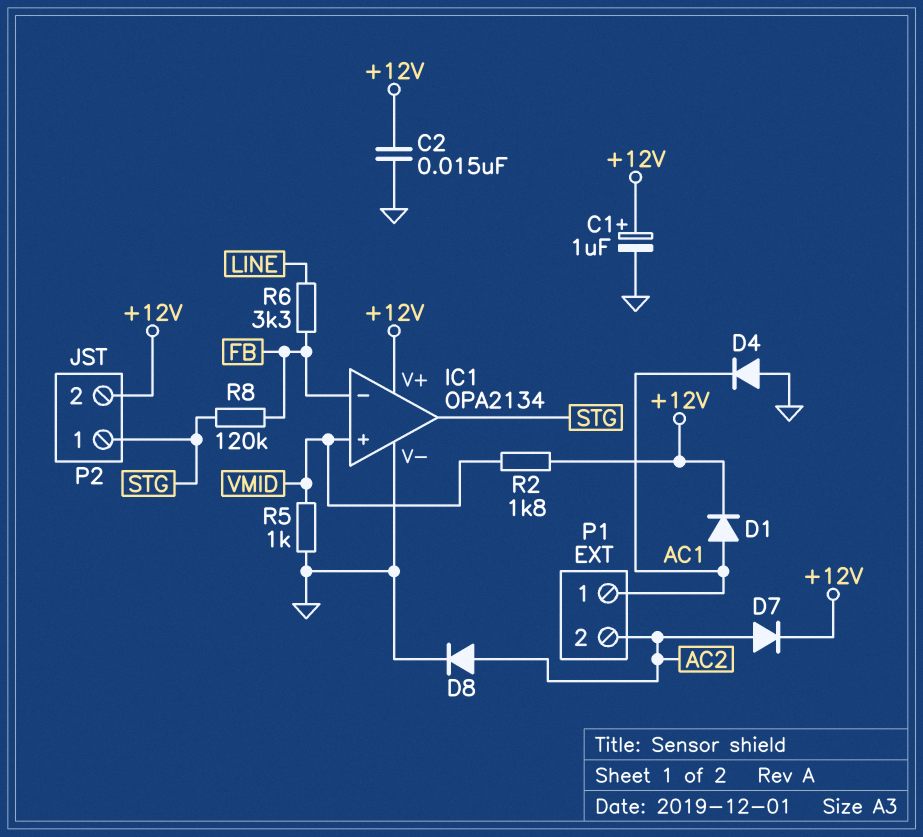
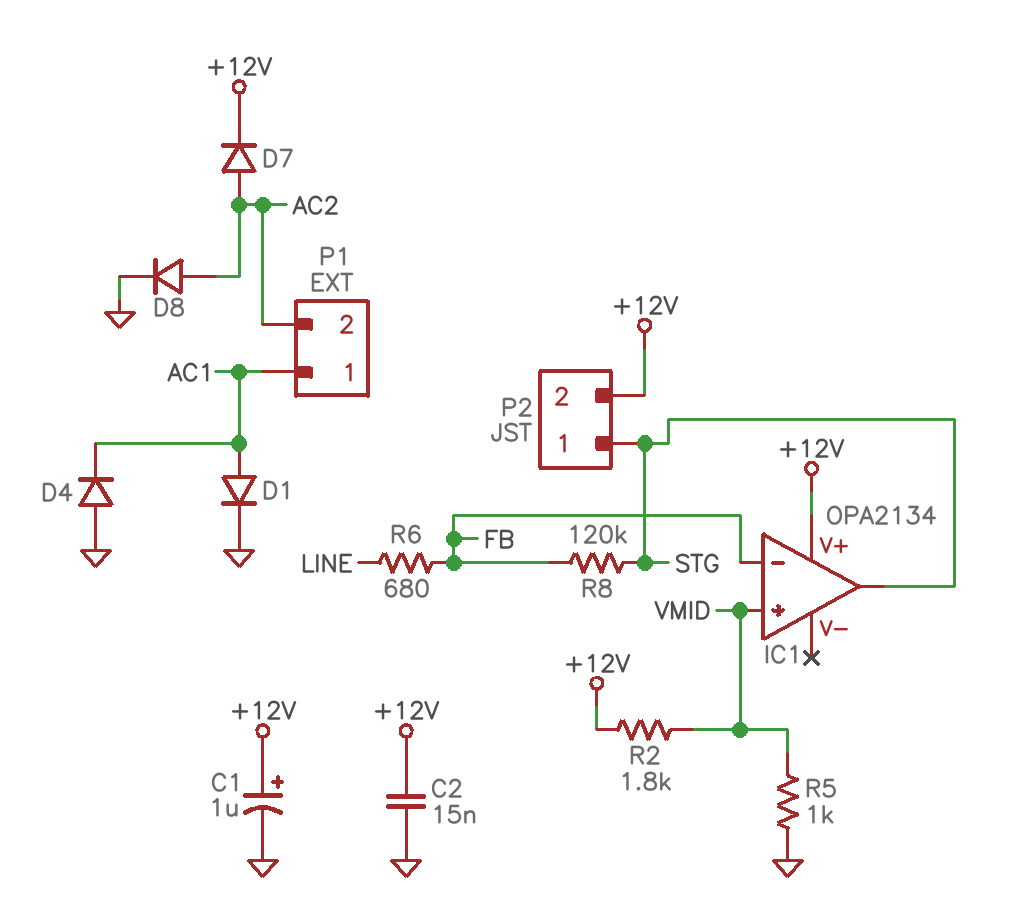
D1: diode (A AC1, K +12V) -> diode (A AC1, K GND)
IC1 pin V-: GND -> none
R6: 3.3k (FB, LINE) -> 680 (FB, LINE)

